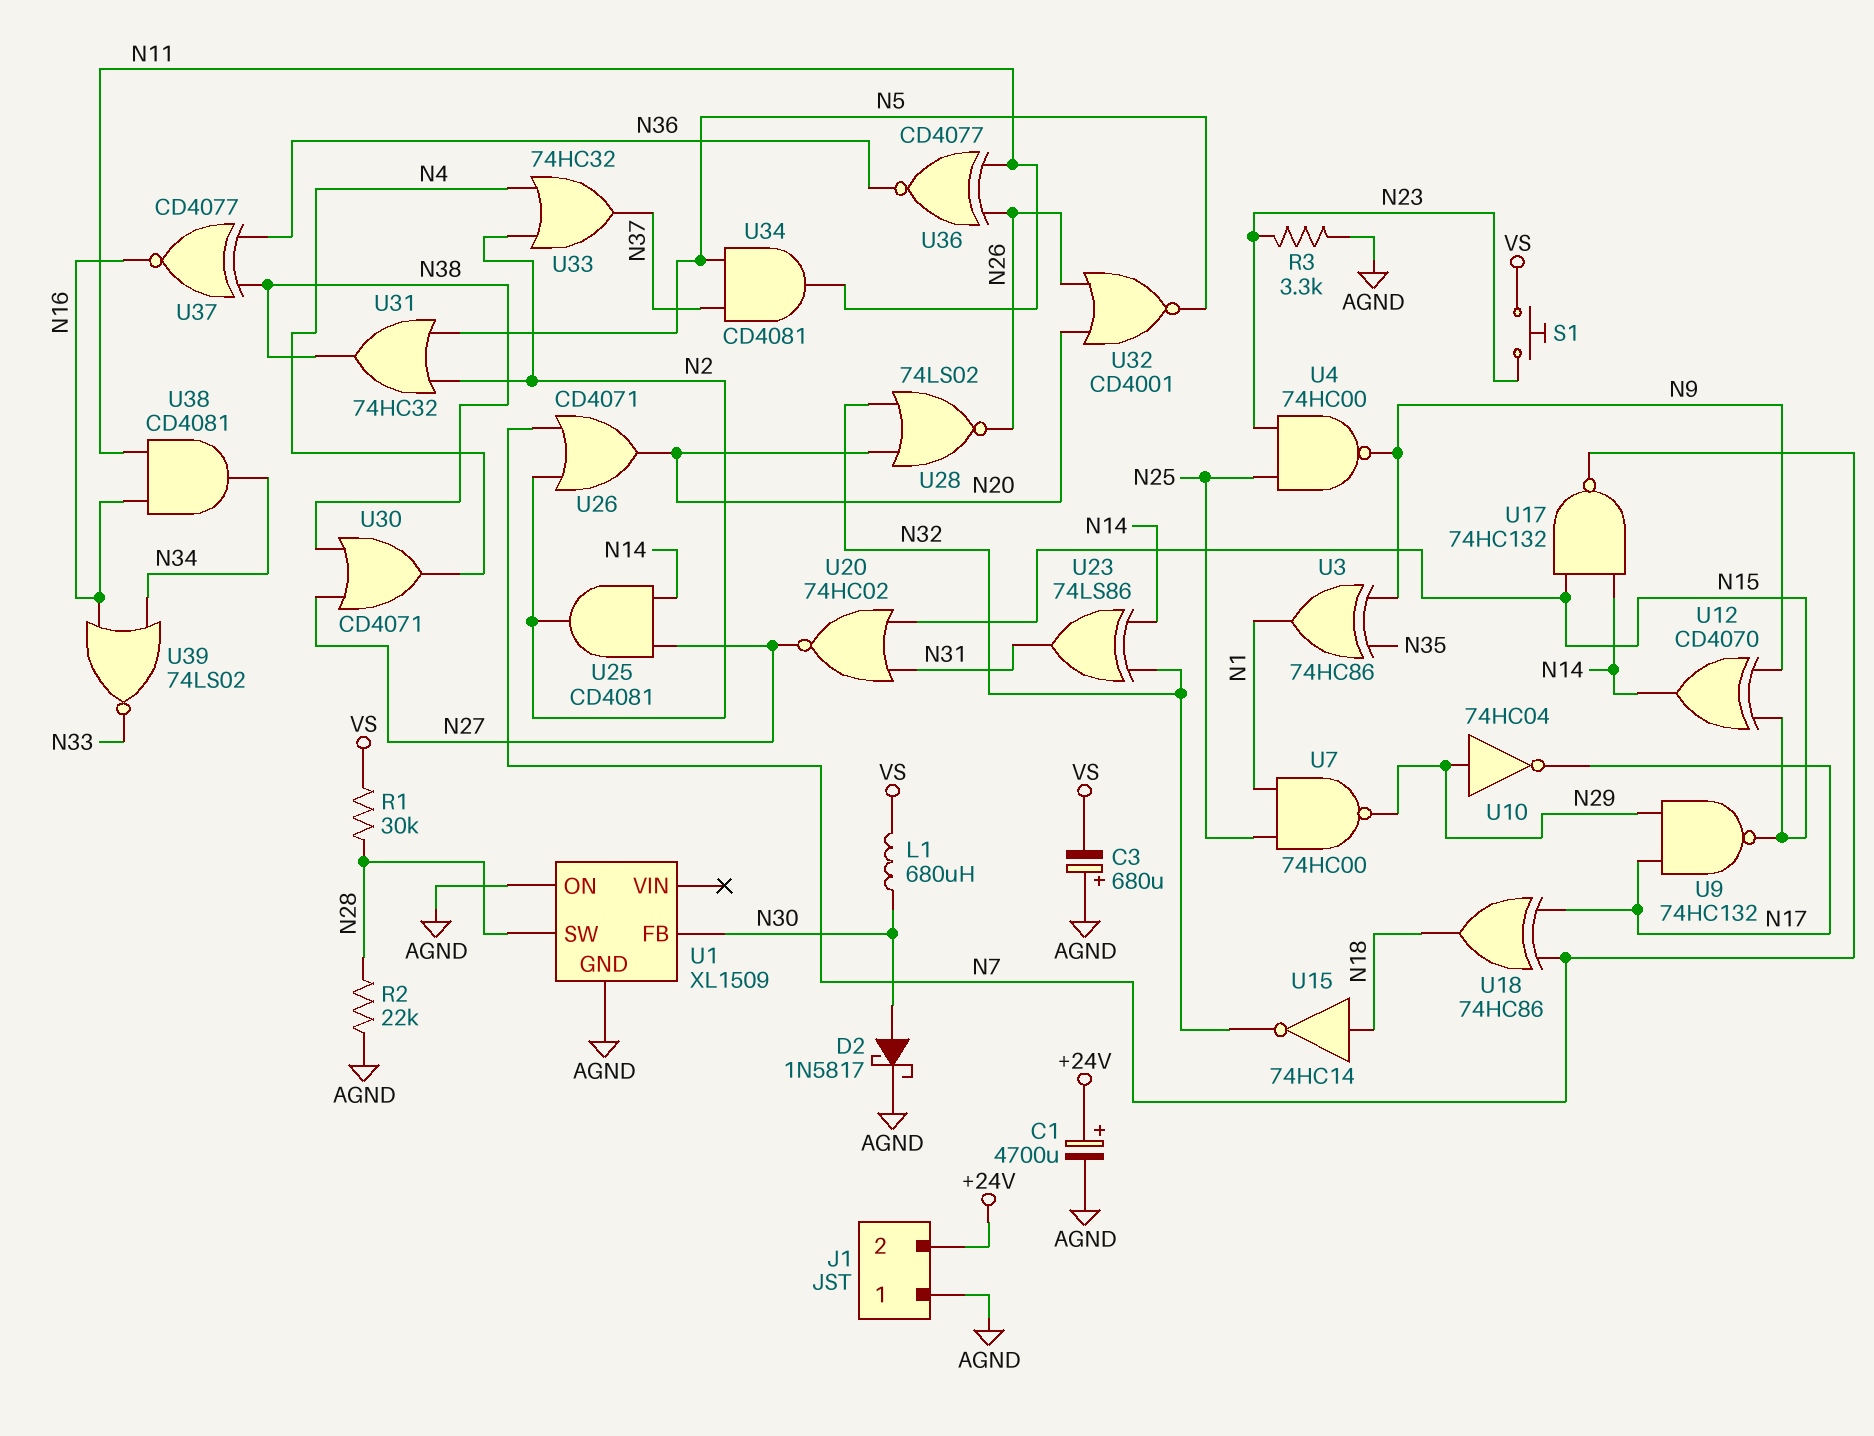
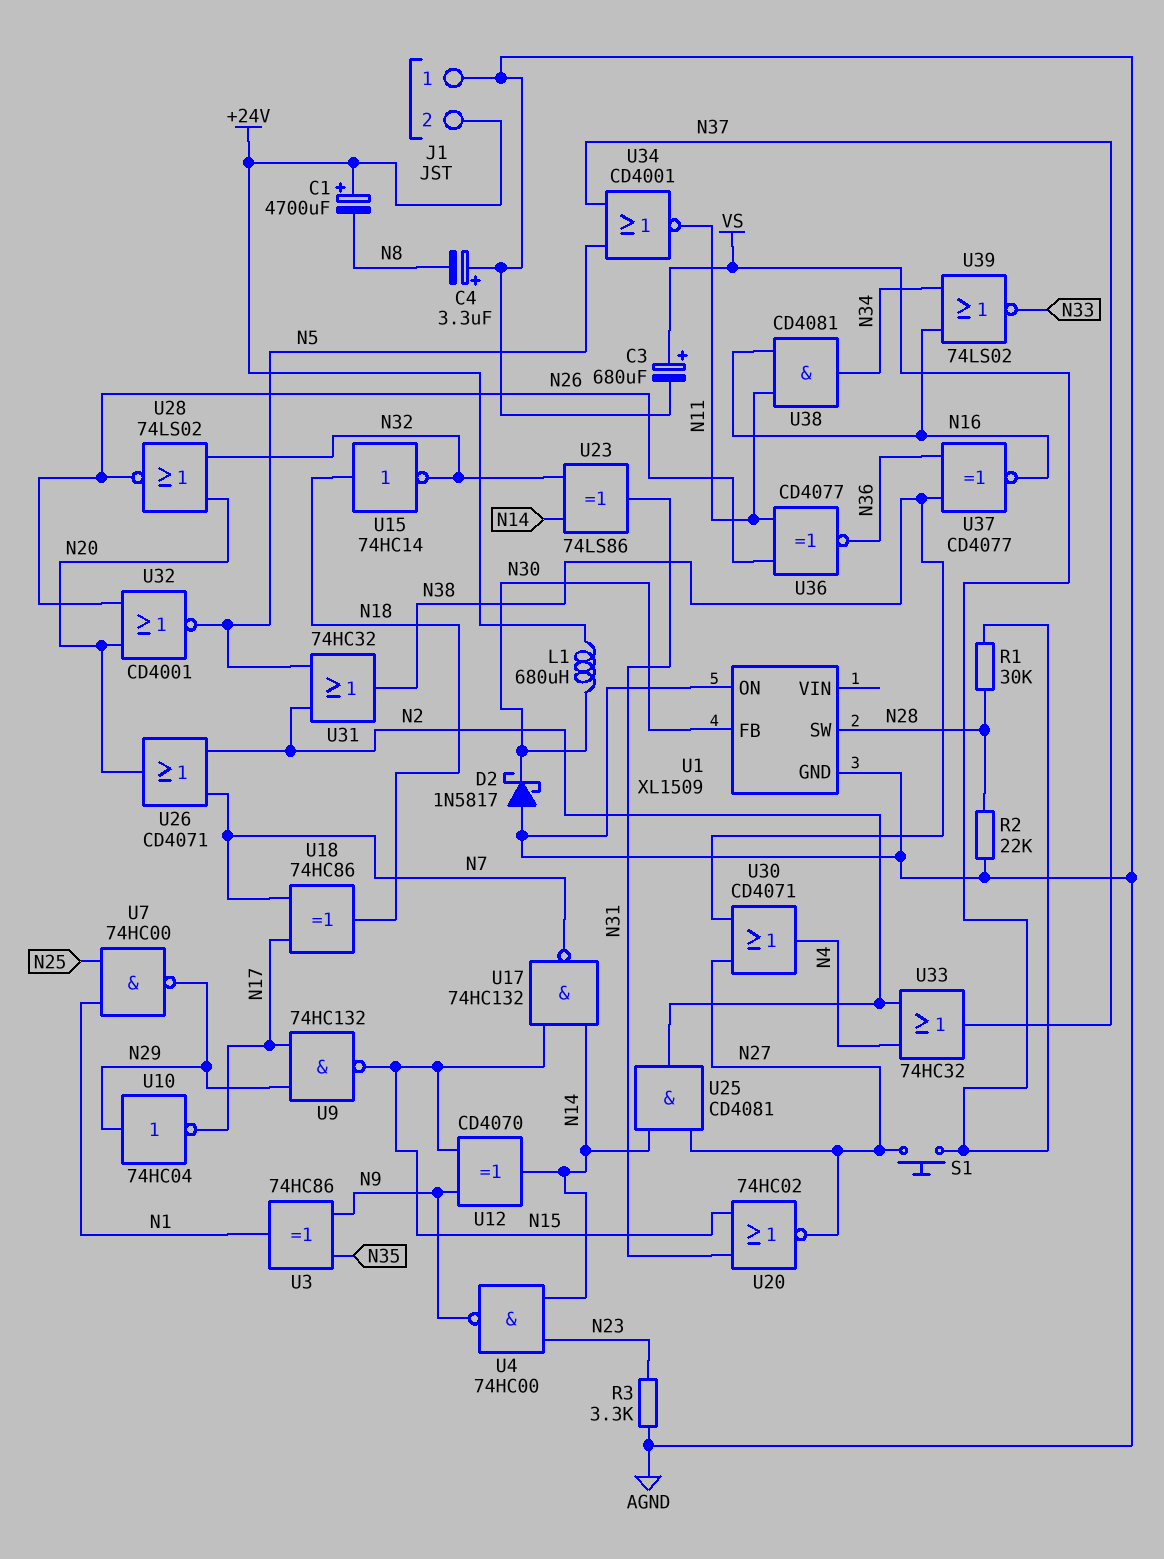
C1: 4700uF (plus +24V, minus AGND) -> 4700uF (plus +24V, minus N8)
C3: 680uF (plus AGND, minus VS) -> 680uF (plus VS, minus AGND)
C4: none -> 3.3uF (plus AGND, minus N8)
D2: schottky 1N5817 (A N30, K AGND) -> schottky 1N5817 (A AGND, K N30)
L1: 680uH (N30, VS) -> 680uH (+24V, N30)
S1: button (N23, VS) -> button (N27, VS)
U4: NAND 74HC00 (in N23, in N25, out N9) -> NAND 74HC00 (in N14, in N23, out N9)
U34: AND CD4081 (in N5, in N37, out N11) -> NOR CD4001 (in N5, in N37, out N11)

